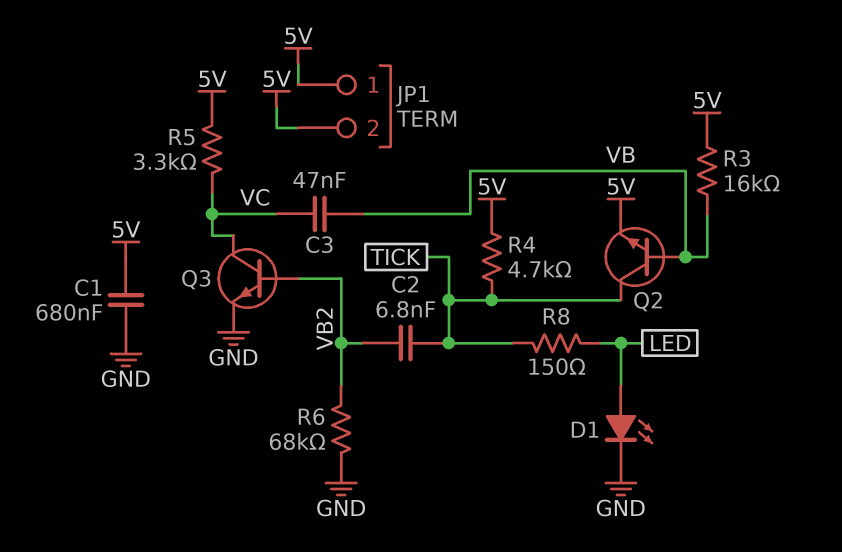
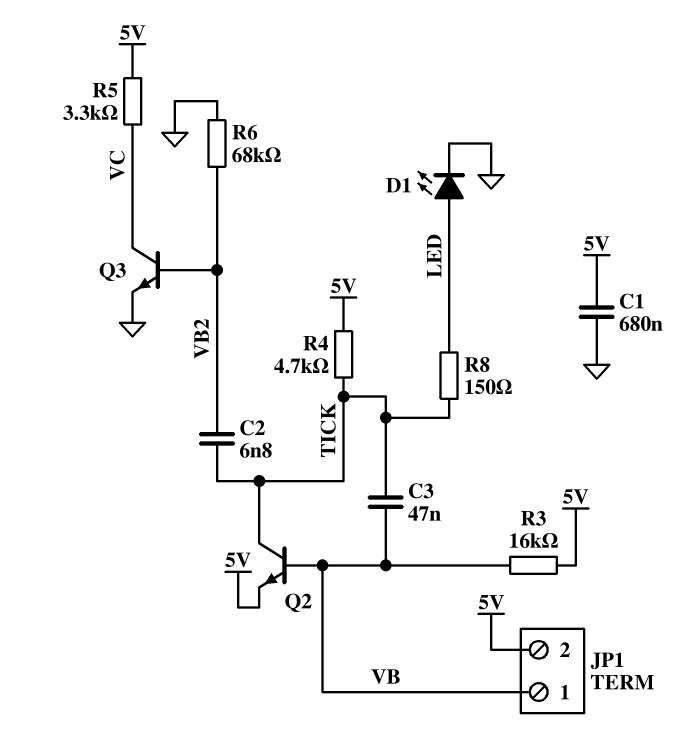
C3: 47nF (VB, VC) -> 47nF (TICK, VB)
JP1 pin 1: 5V -> VB

